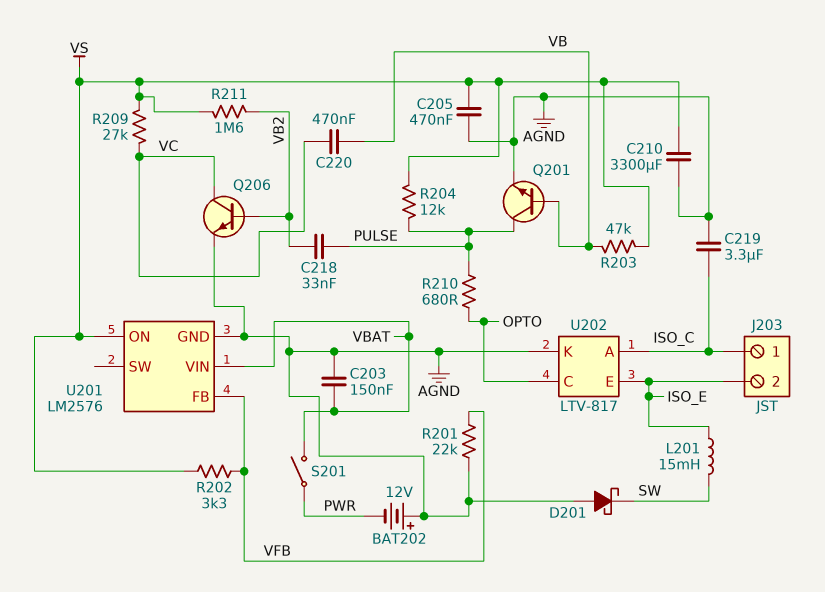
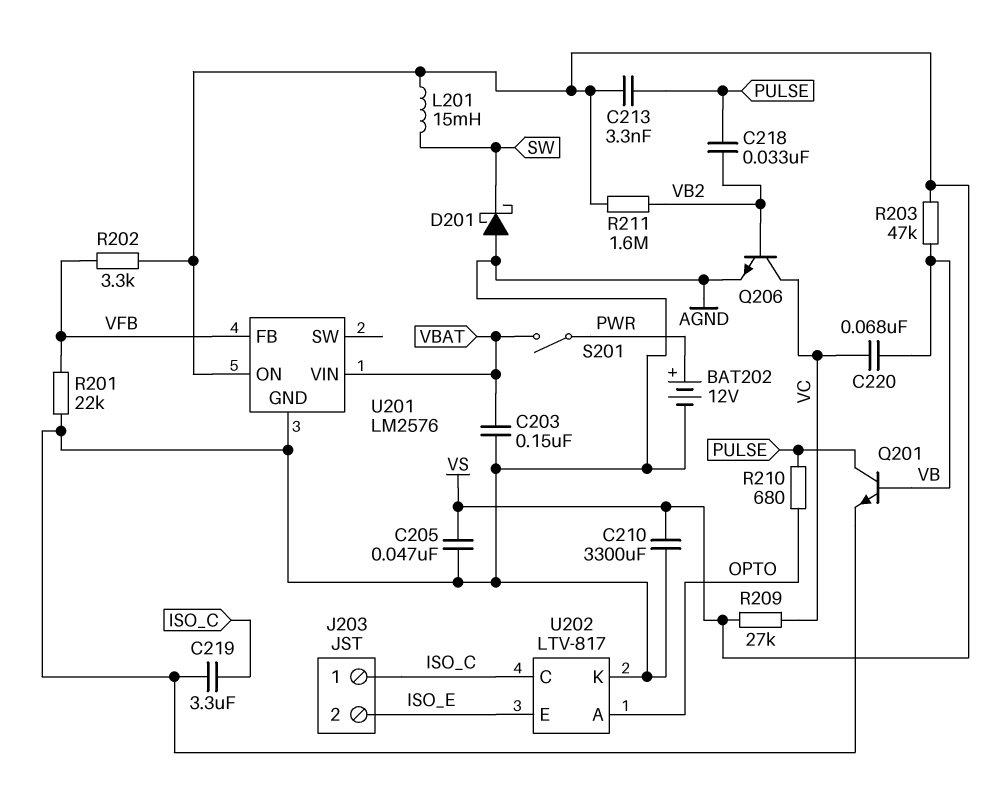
BAT202: 12V (plus AGND, minus PWR) -> 12V (plus PWR, minus AGND)
C205: 470nF (AGND, VS) -> 47nF (AGND, VS)
C213: none -> 3.3nF (PULSE, VS)
C220: 470nF (VB, VC) -> 68nF (VB, VC)
L201: 15mH (ISO_E, SW) -> 15mH (SW, VS)
R204: 12k (PULSE, VS) -> none
U202 pin A: ISO_C -> OPTO
U202 pin C: OPTO -> ISO_C

